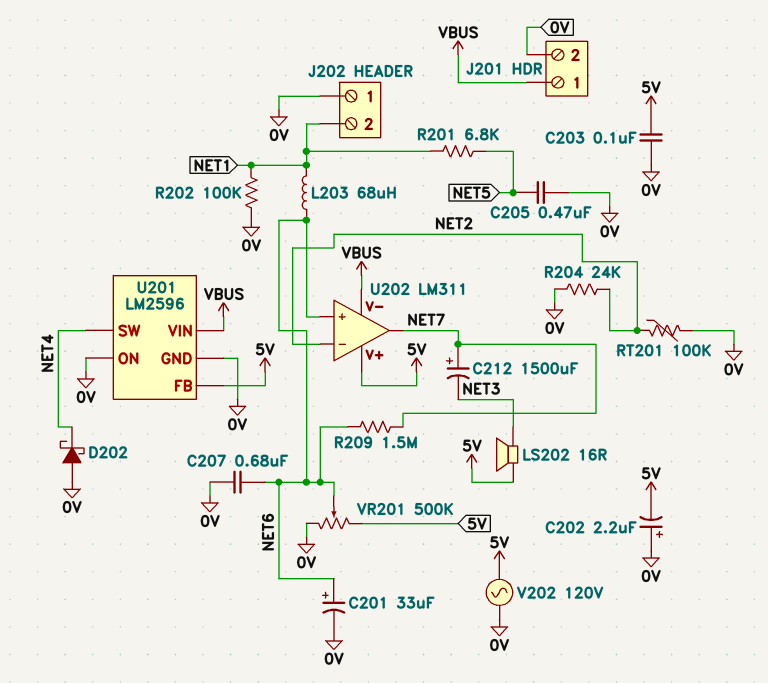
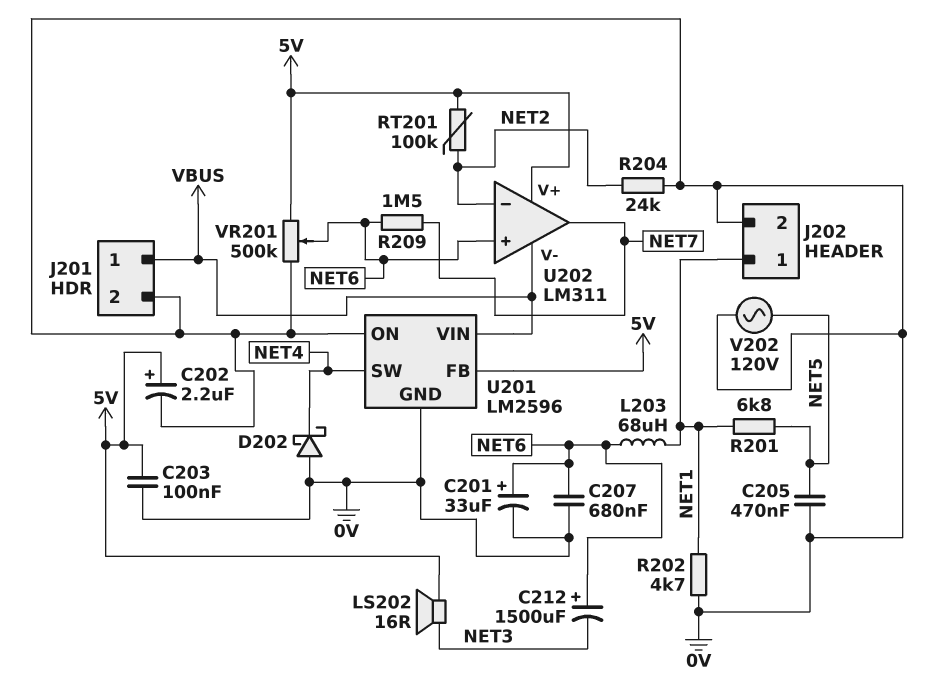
C202: 2.2uF (plus 0V, minus 5V) -> 2.2uF (plus 5V, minus 0V)
C212: 1500uF (plus NET7, minus NET3) -> 1500uF (plus NET6, minus NET3)
J202 pin 1: 0V -> NET1
J202 pin 2: NET1 -> 0V
R202: 100k (0V, NET1) -> 4.7k (0V, NET1)
RT201: 100k (0V, NET2) -> 100k (5V, NET2)
V202: AC 120V (0V, 5V) -> AC 120V (0V, NET5)

